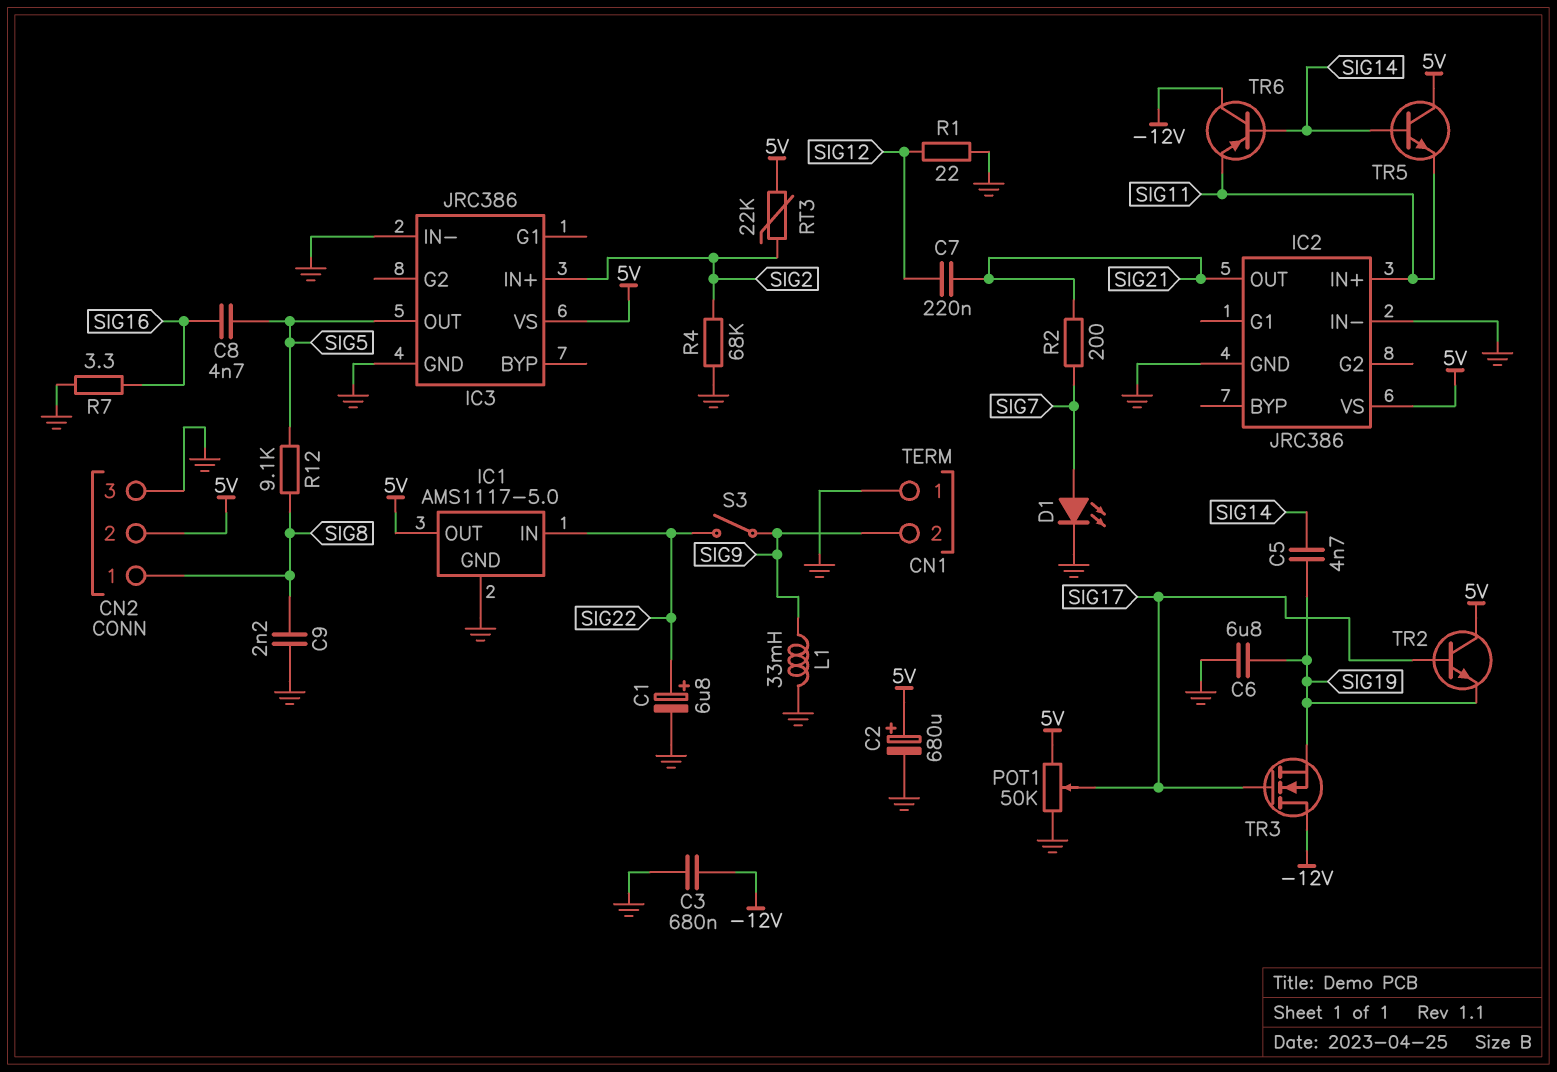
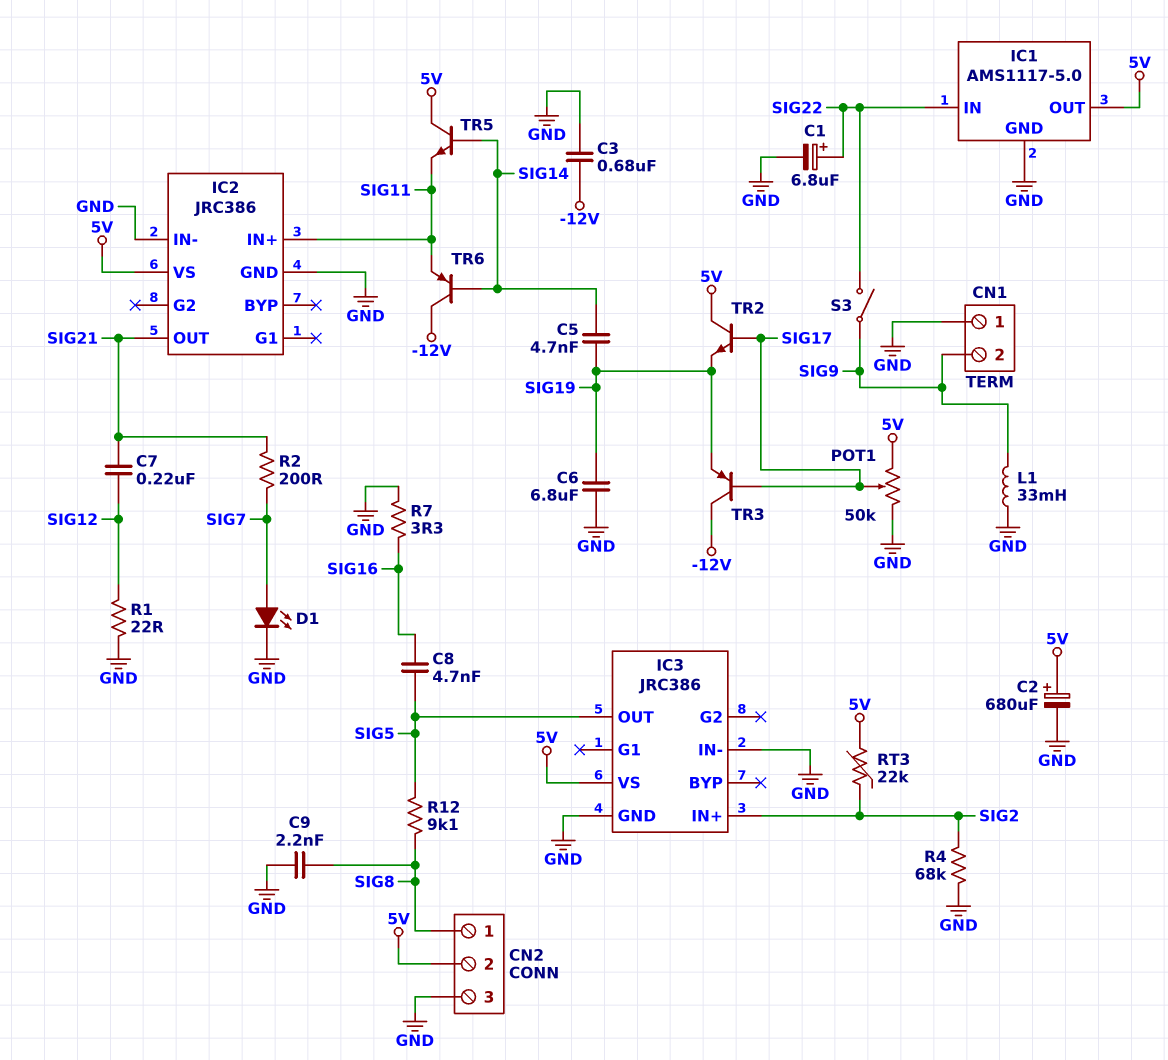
TR3: NMOS (G SIG17, D -12V, S SIG19) -> PNP (B SIG17, C -12V, E SIG19)

